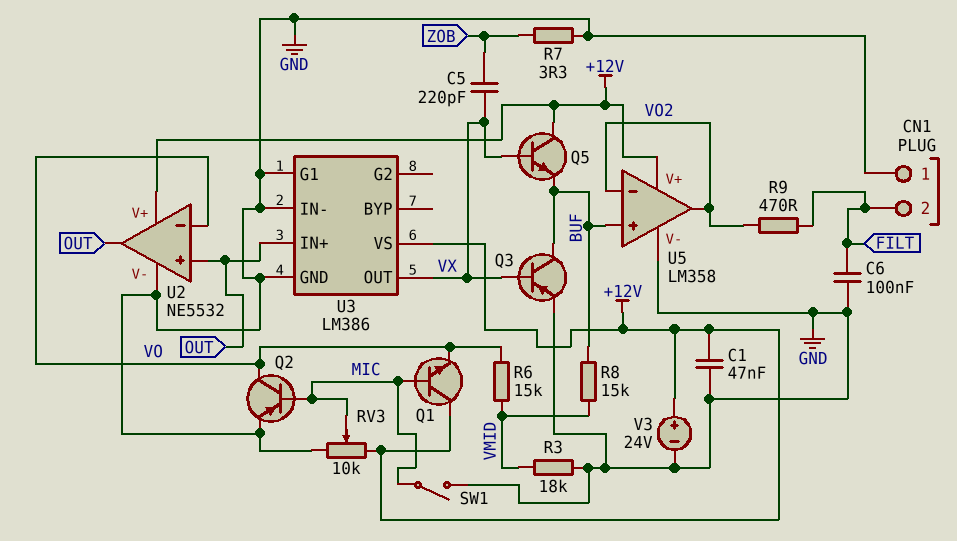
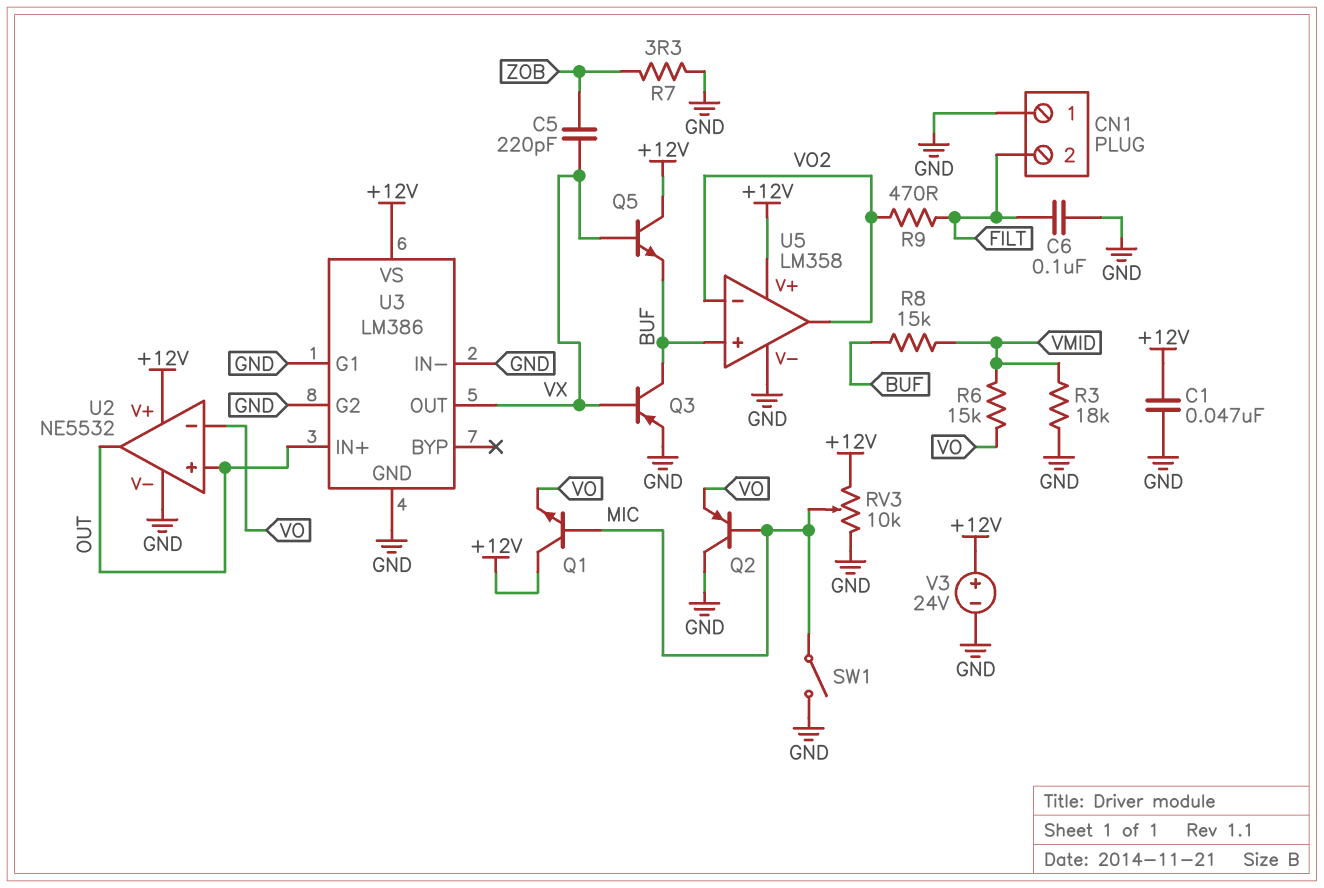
Q2: PNP (B MIC, C VO, E GND) -> PNP (B MIC, C GND, E VO)
U3 pin G2: none -> GND

